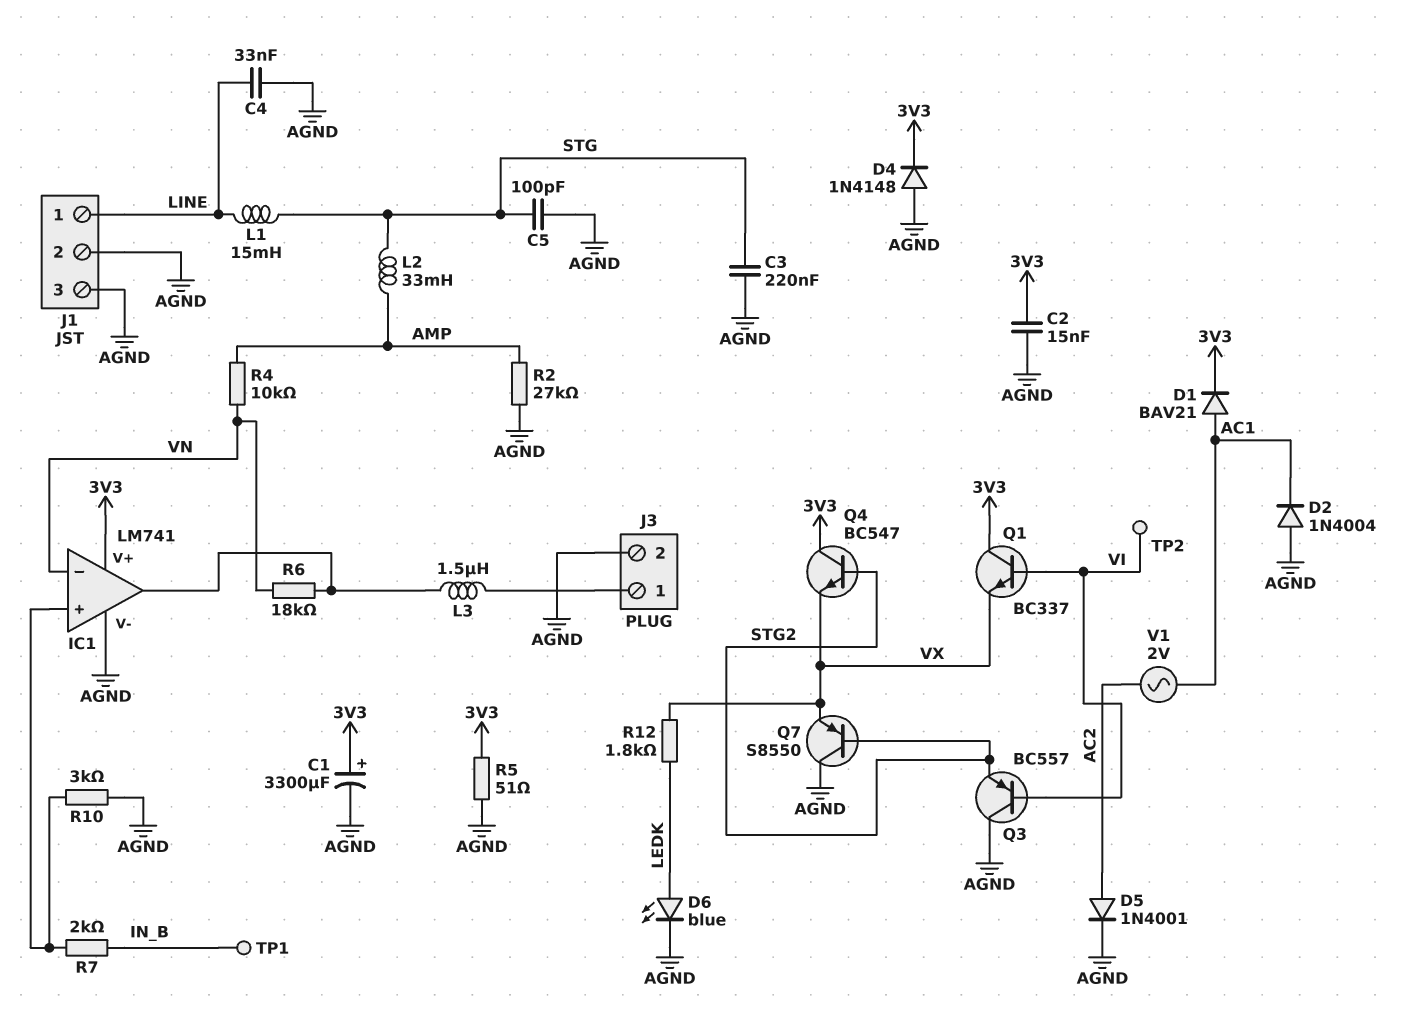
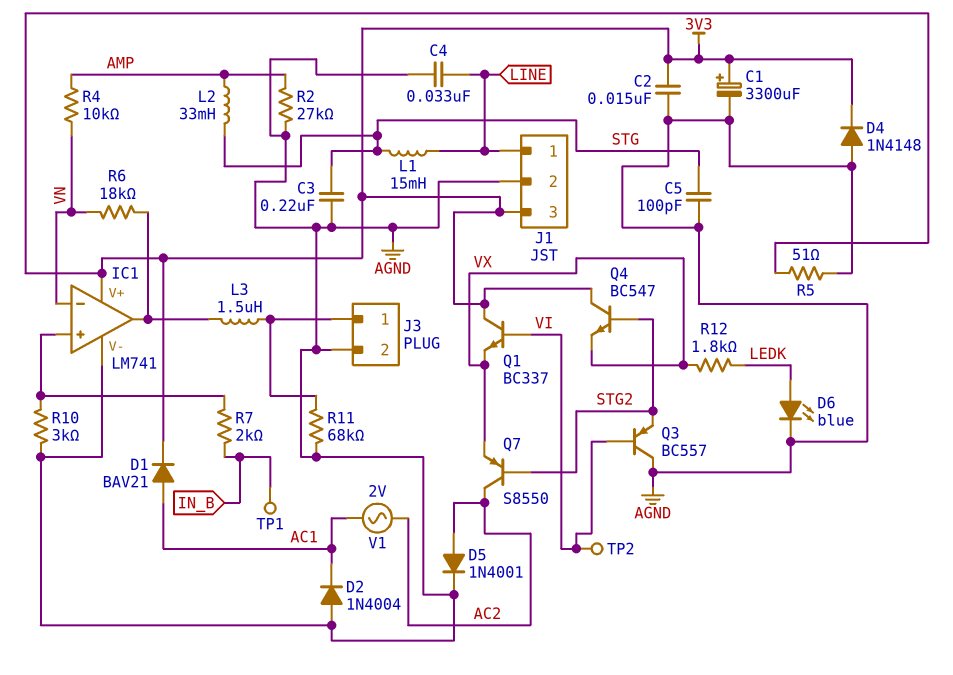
J1 pin 3: AGND -> 3V3
Q7: PNP S8550 (B STG2, C AGND, E VX) -> PNP S8550 (B STG2, C AC2, E VX)
R11: none -> 68k (AGND, J3/1)

